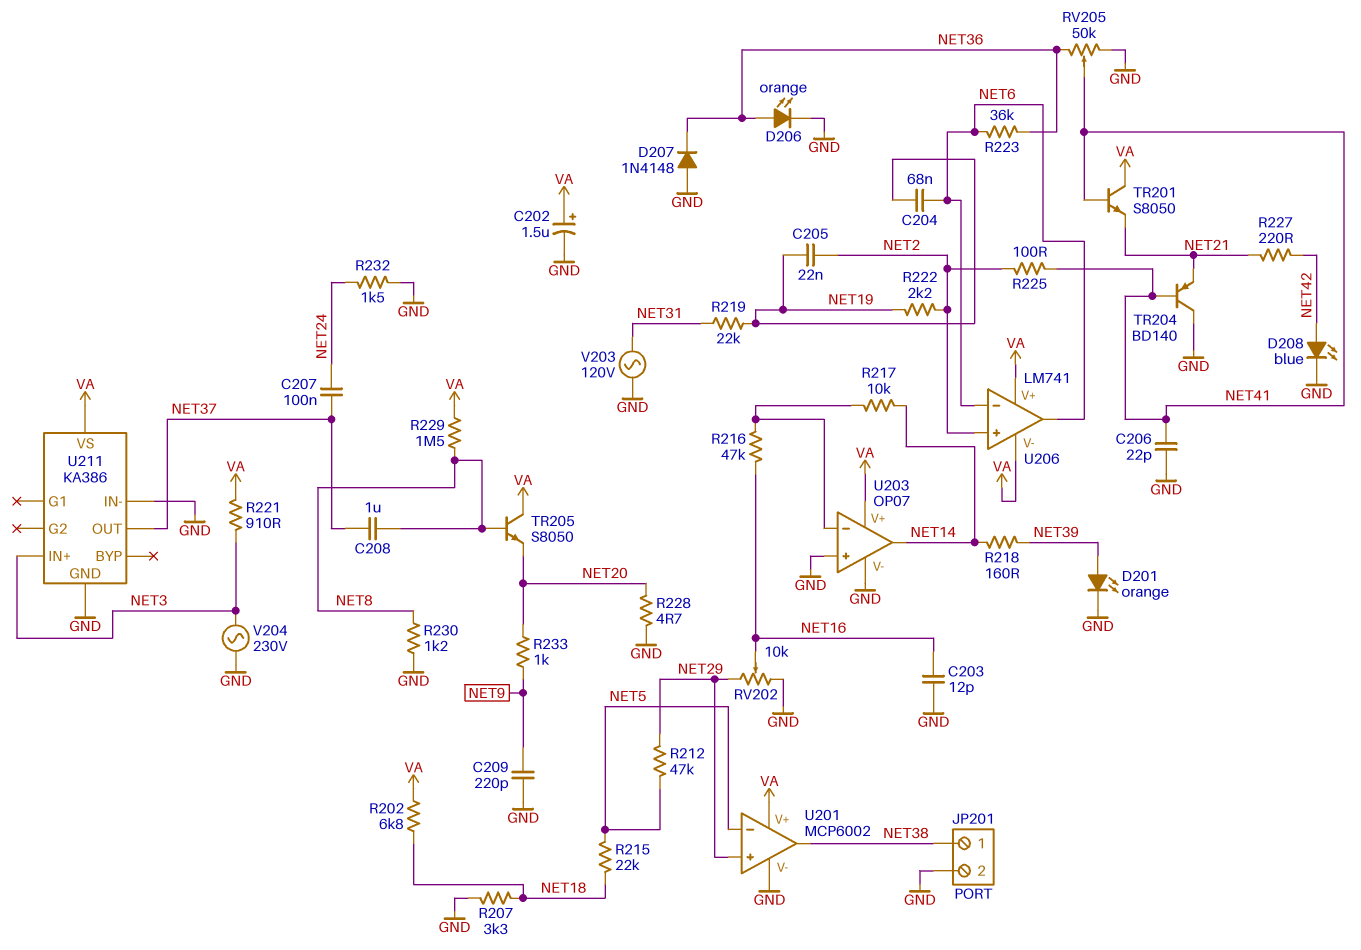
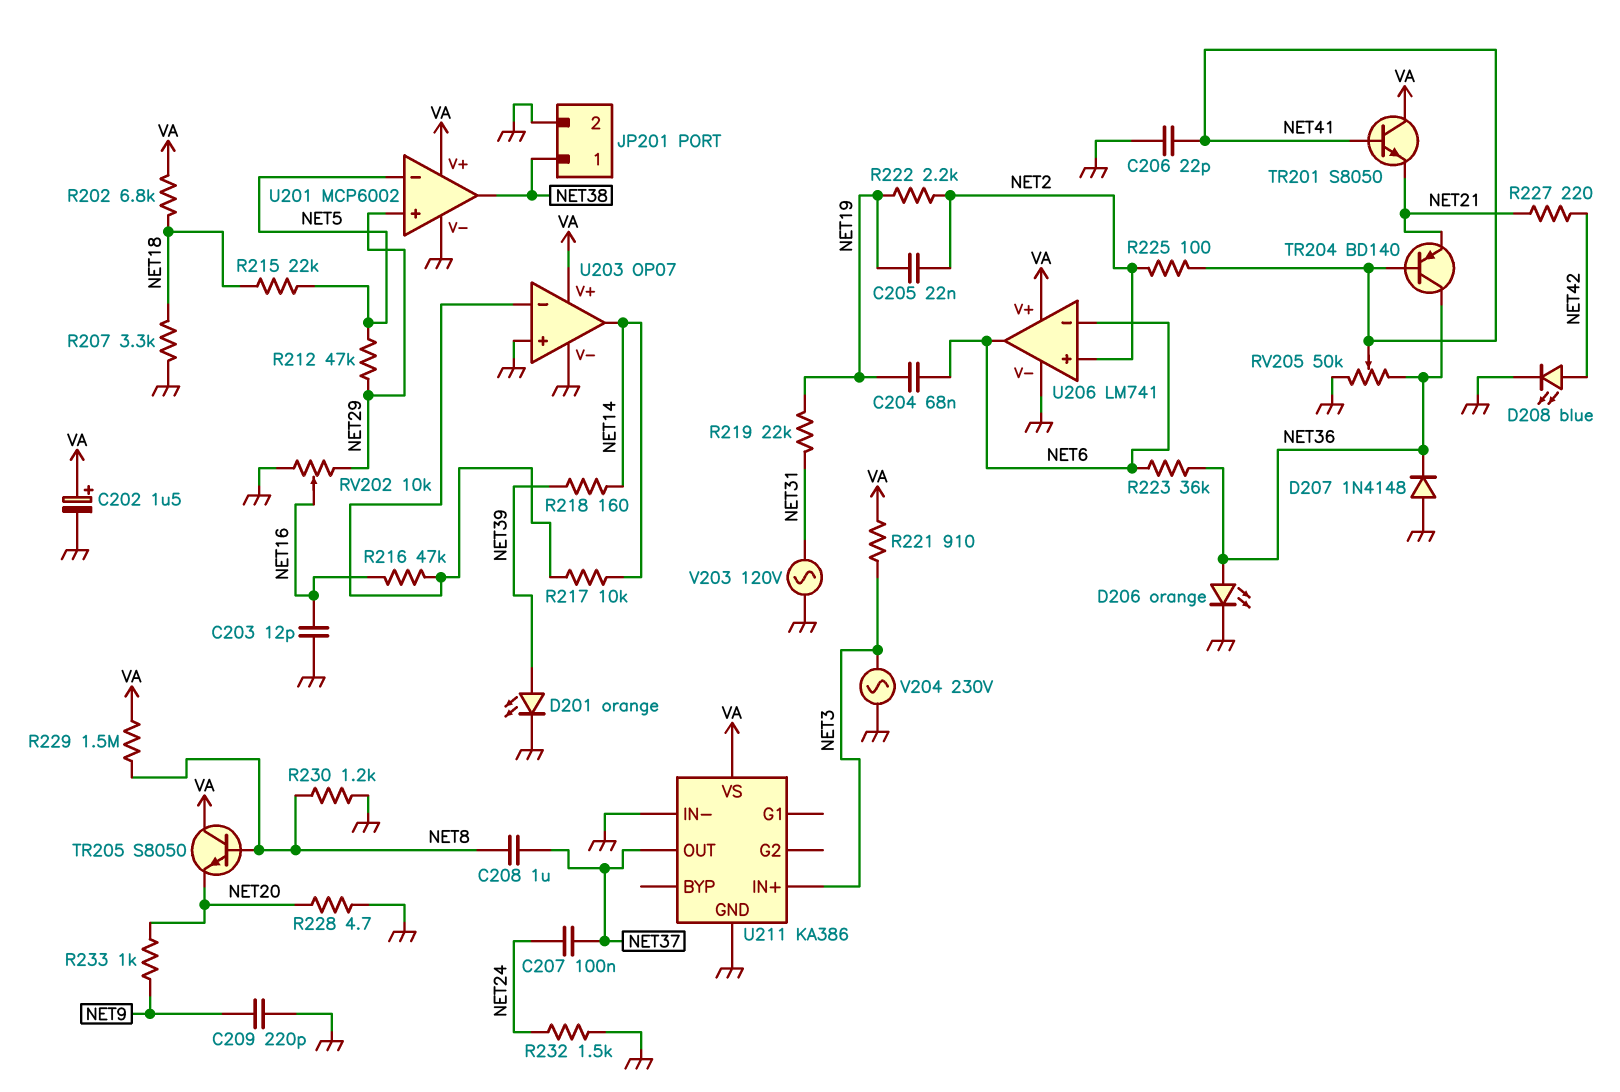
TR204: PNP BD140 (B NET41, C GND, E NET21) -> PNP BD140 (B NET41, C NET36, E NET21)
U206 pin V-: VA -> GND

